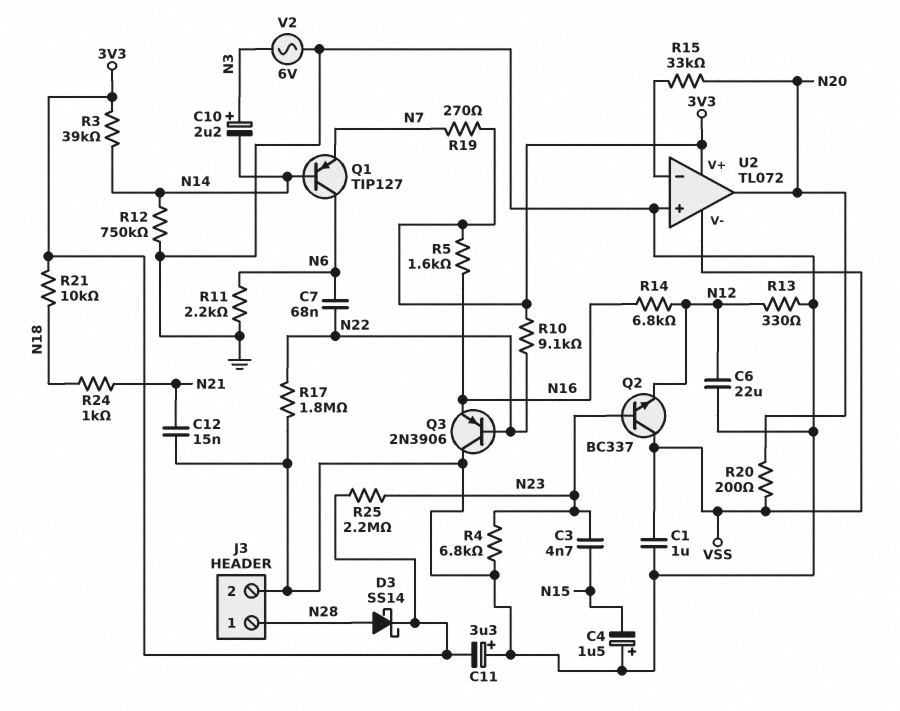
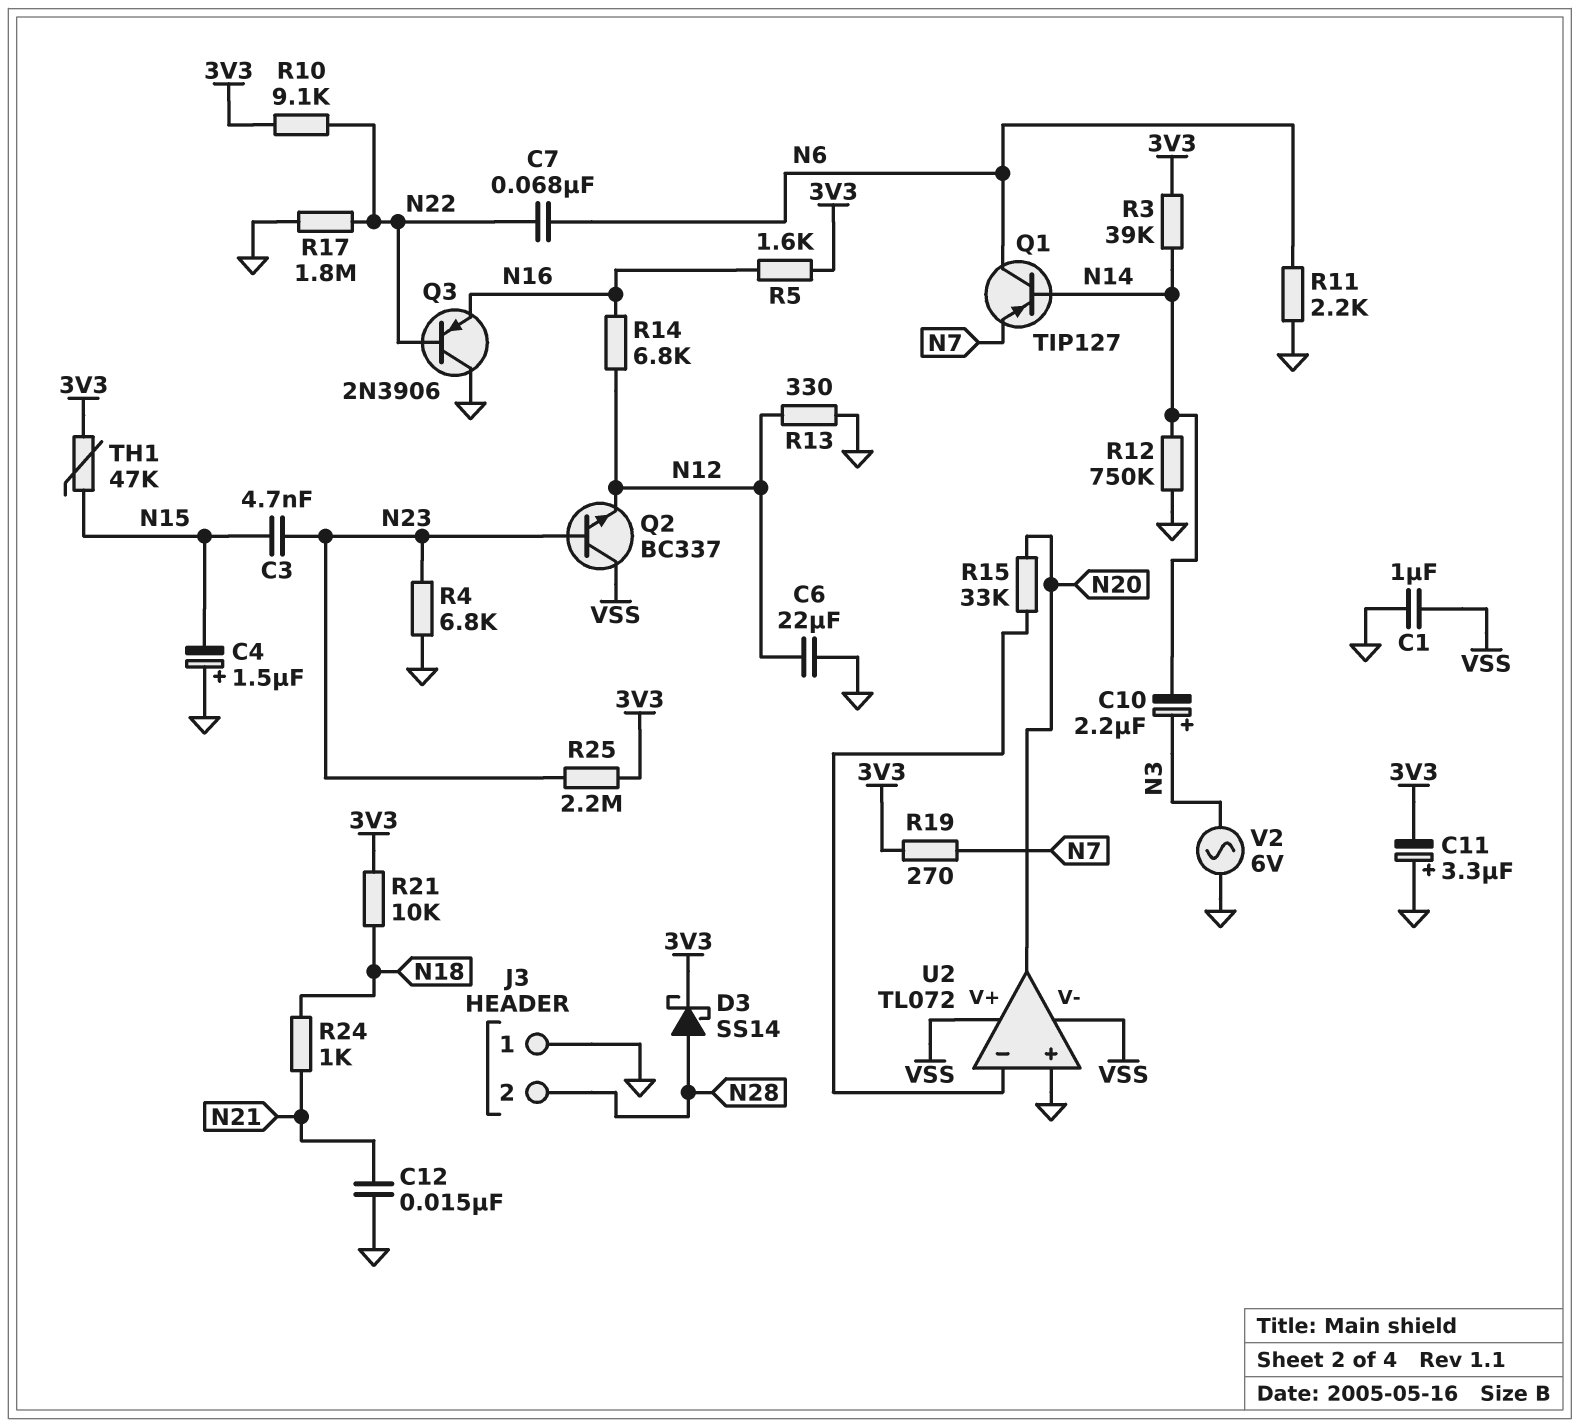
J3 pin 1: N28 -> GND
J3 pin 2: GND -> N28
R20: 200 (N20, VSS) -> none
TH1: none -> 47k (3V3, N15)
U2 pin V+: 3V3 -> VSS

